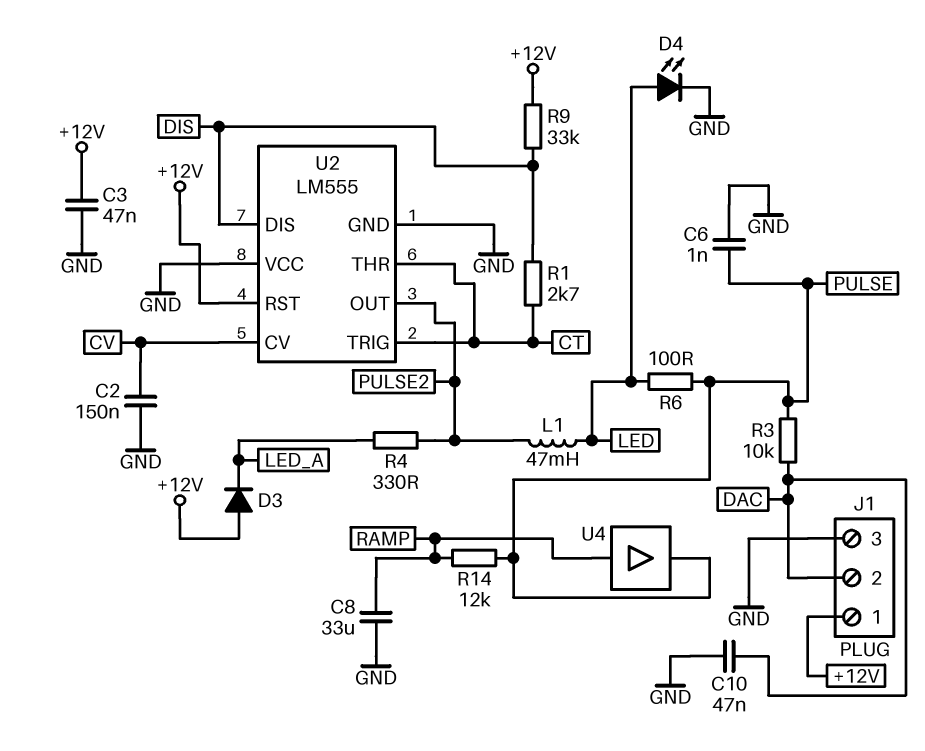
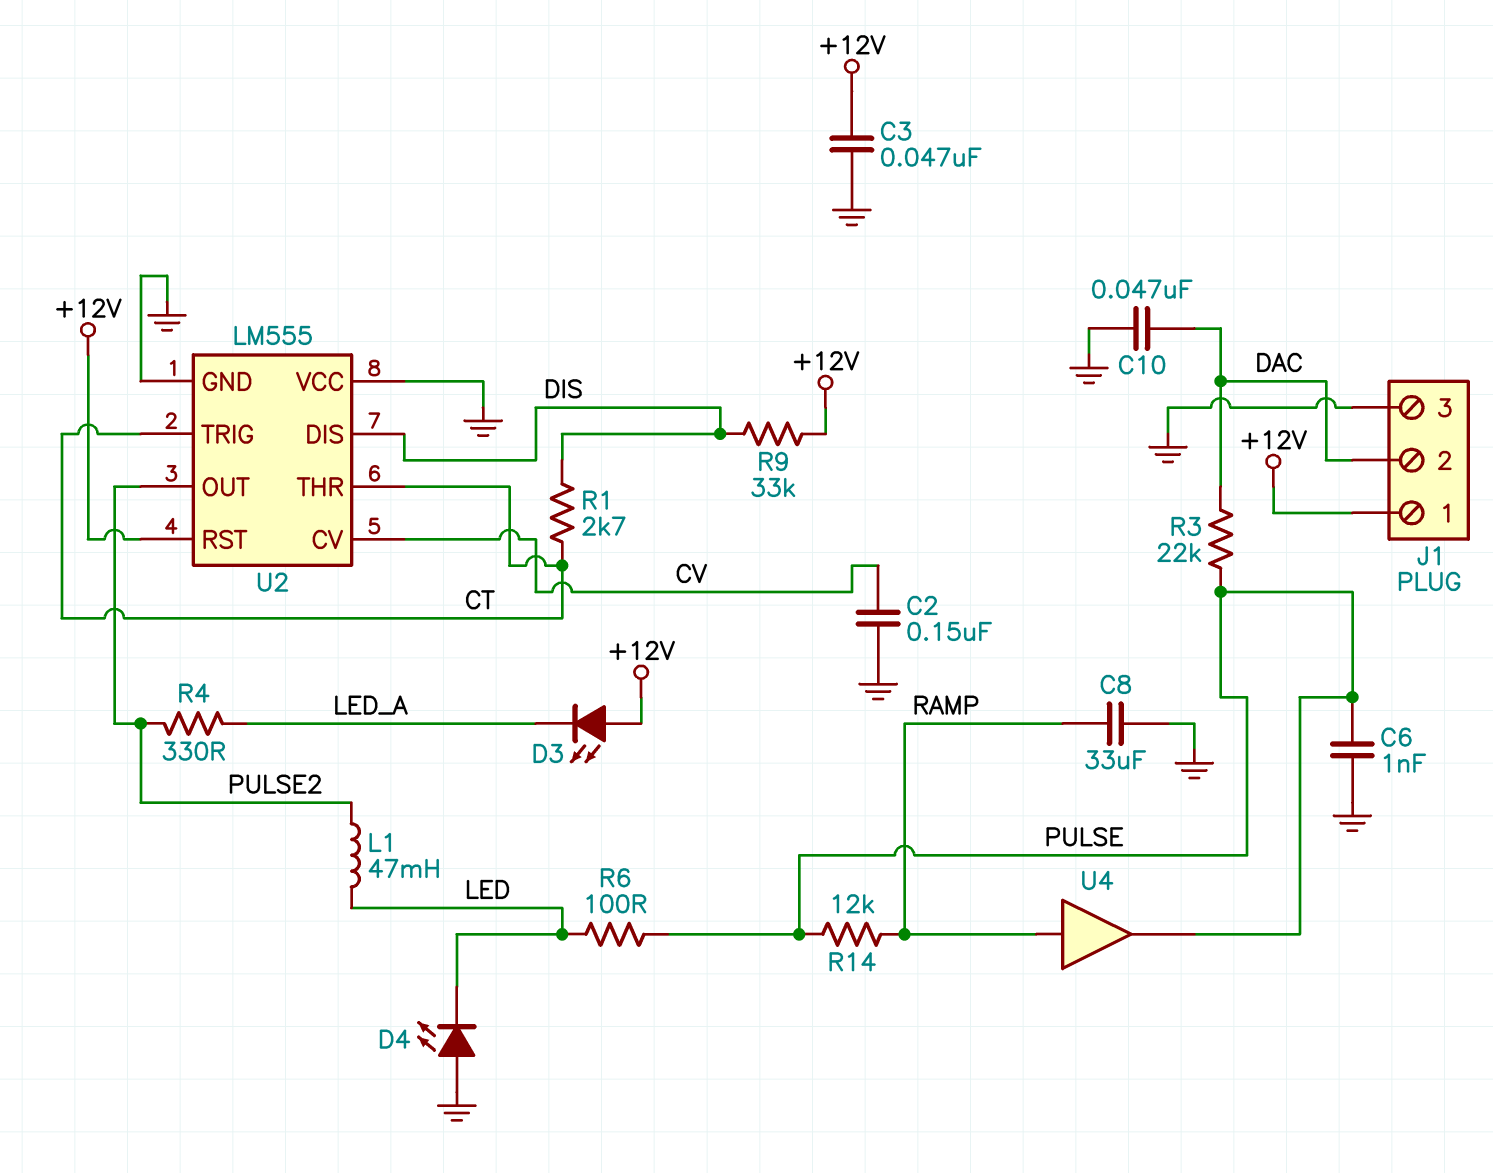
D3: diode (A +12V, K LED_A) -> LED (A +12V, K LED_A)
D4: LED (A LED, K GND) -> LED (A GND, K LED)
R3: 10k (DAC, PULSE) -> 22k (DAC, PULSE)

